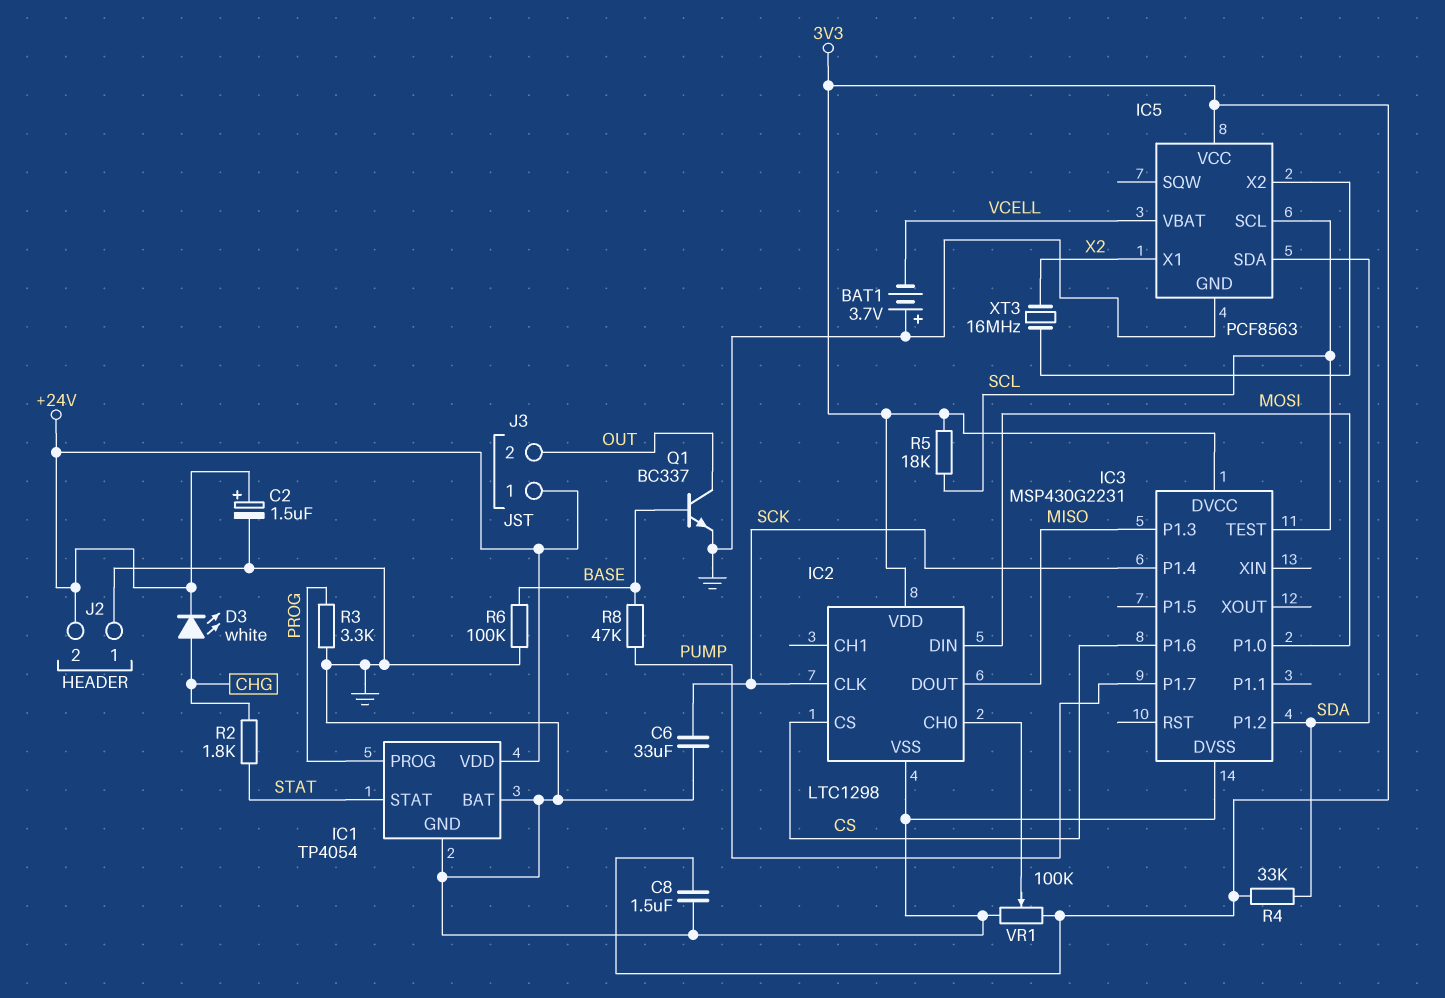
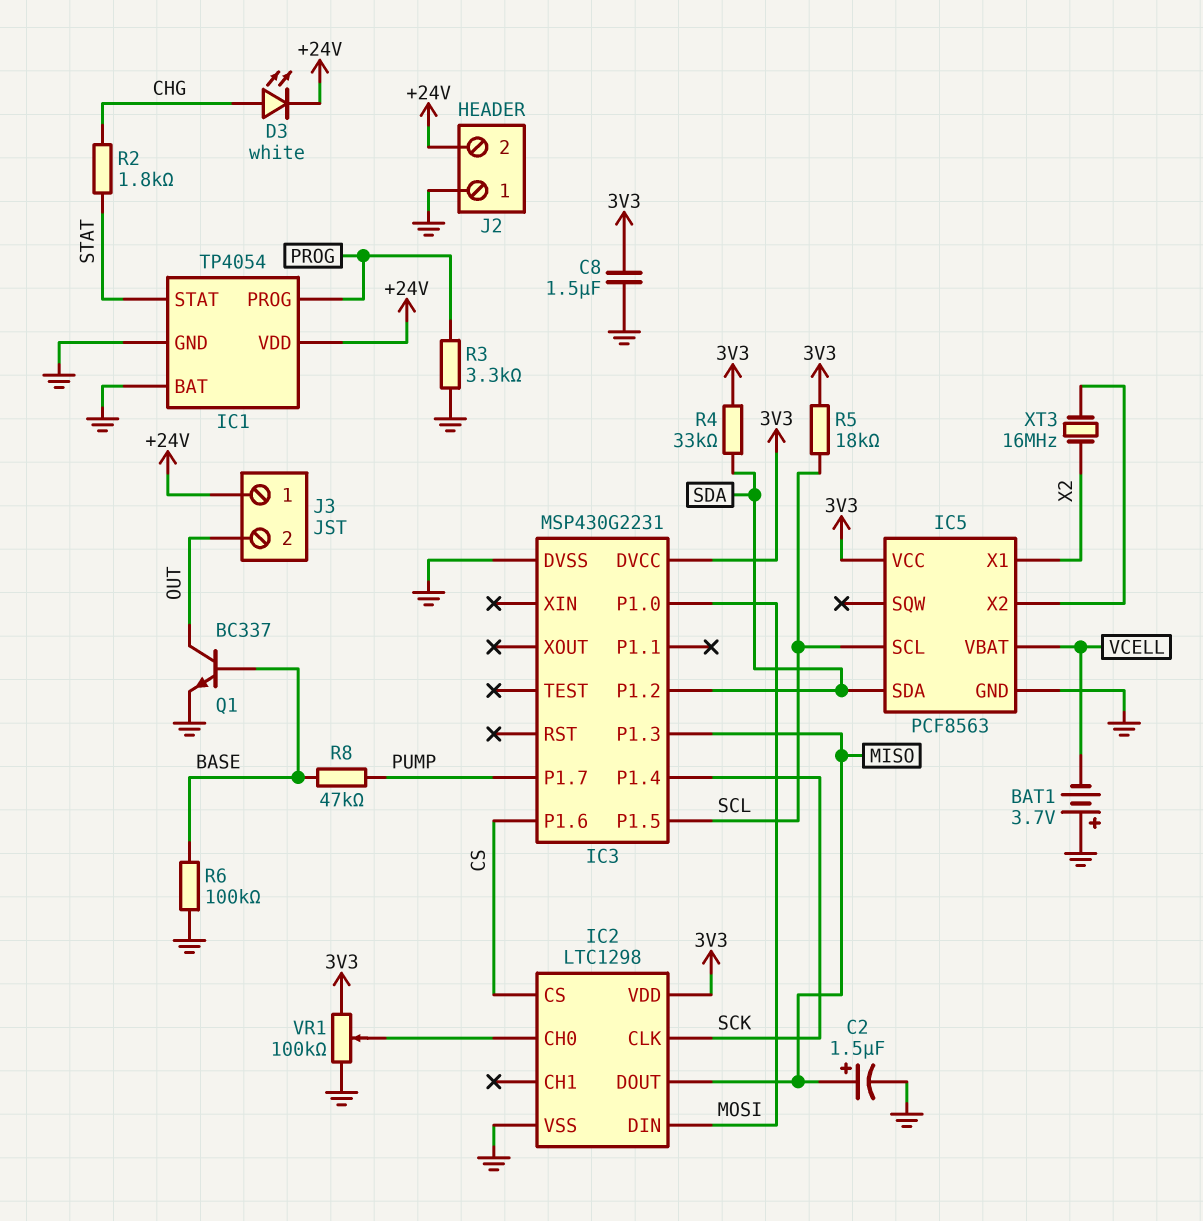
C2: 1.5uF (plus +24V, minus GND) -> 1.5uF (plus MISO, minus GND)
C6: 33uF (GND, SCK) -> none
IC3 pin P1.5: none -> SCL
IC3 pin TEST: SCL -> none

